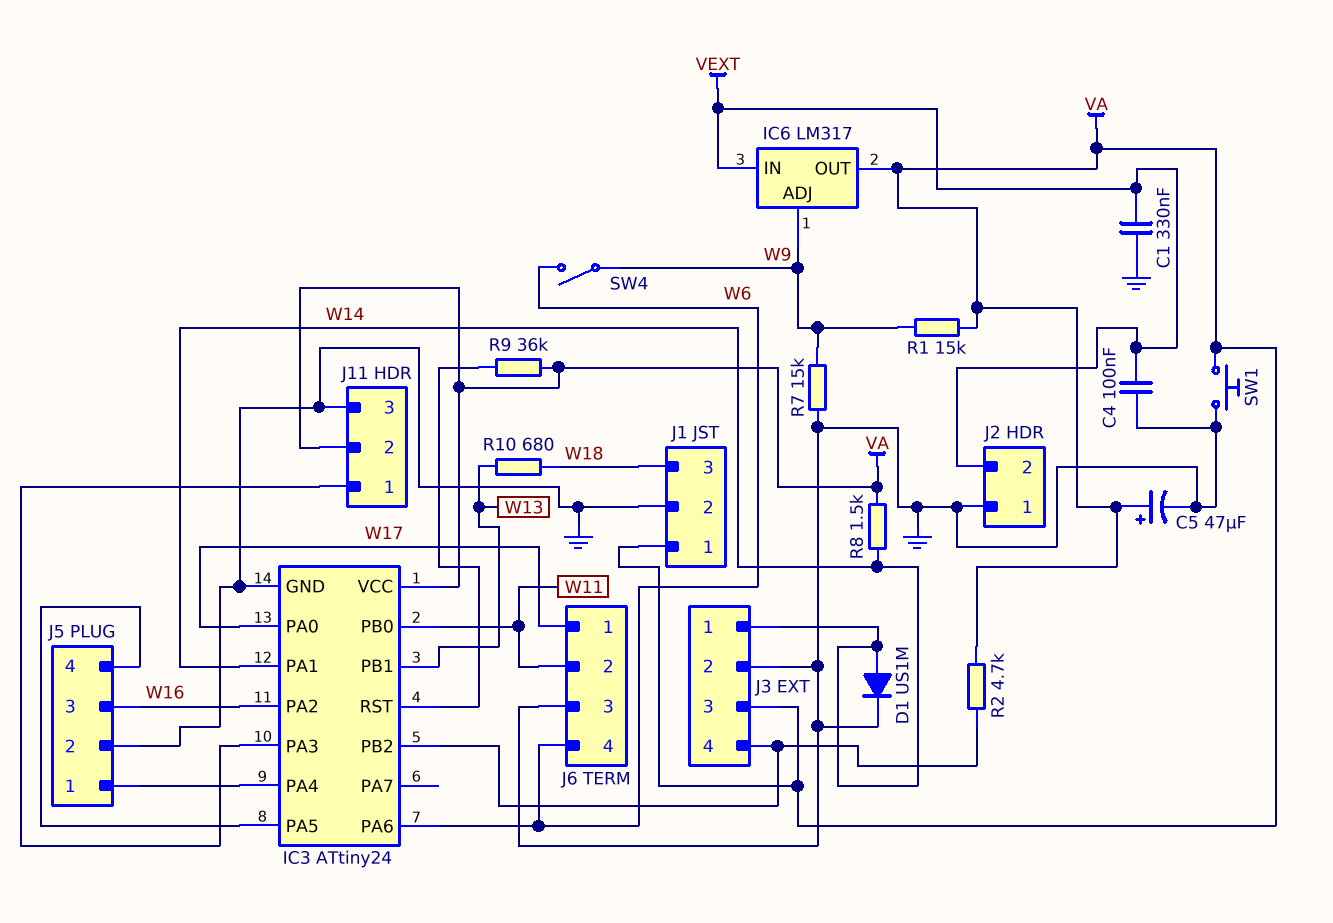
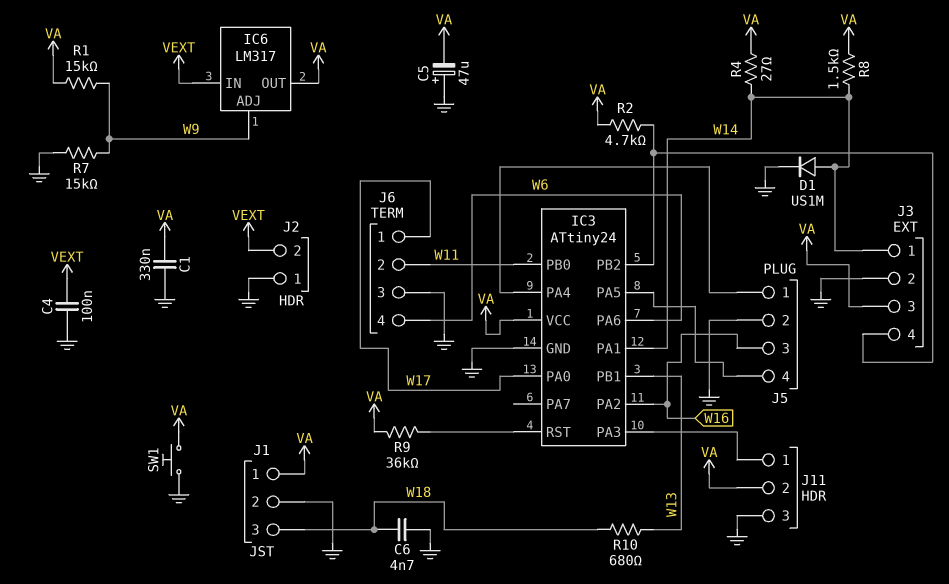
C1: 330nF (GND, VEXT) -> 330nF (GND, VA)
C5: 47uF (plus VA, minus GND) -> 47uF (plus GND, minus VA)
C6: none -> 4.7nF (GND, W18)
R4: none -> 27 (VA, W14)
SW4: switch (W6, W9) -> none

